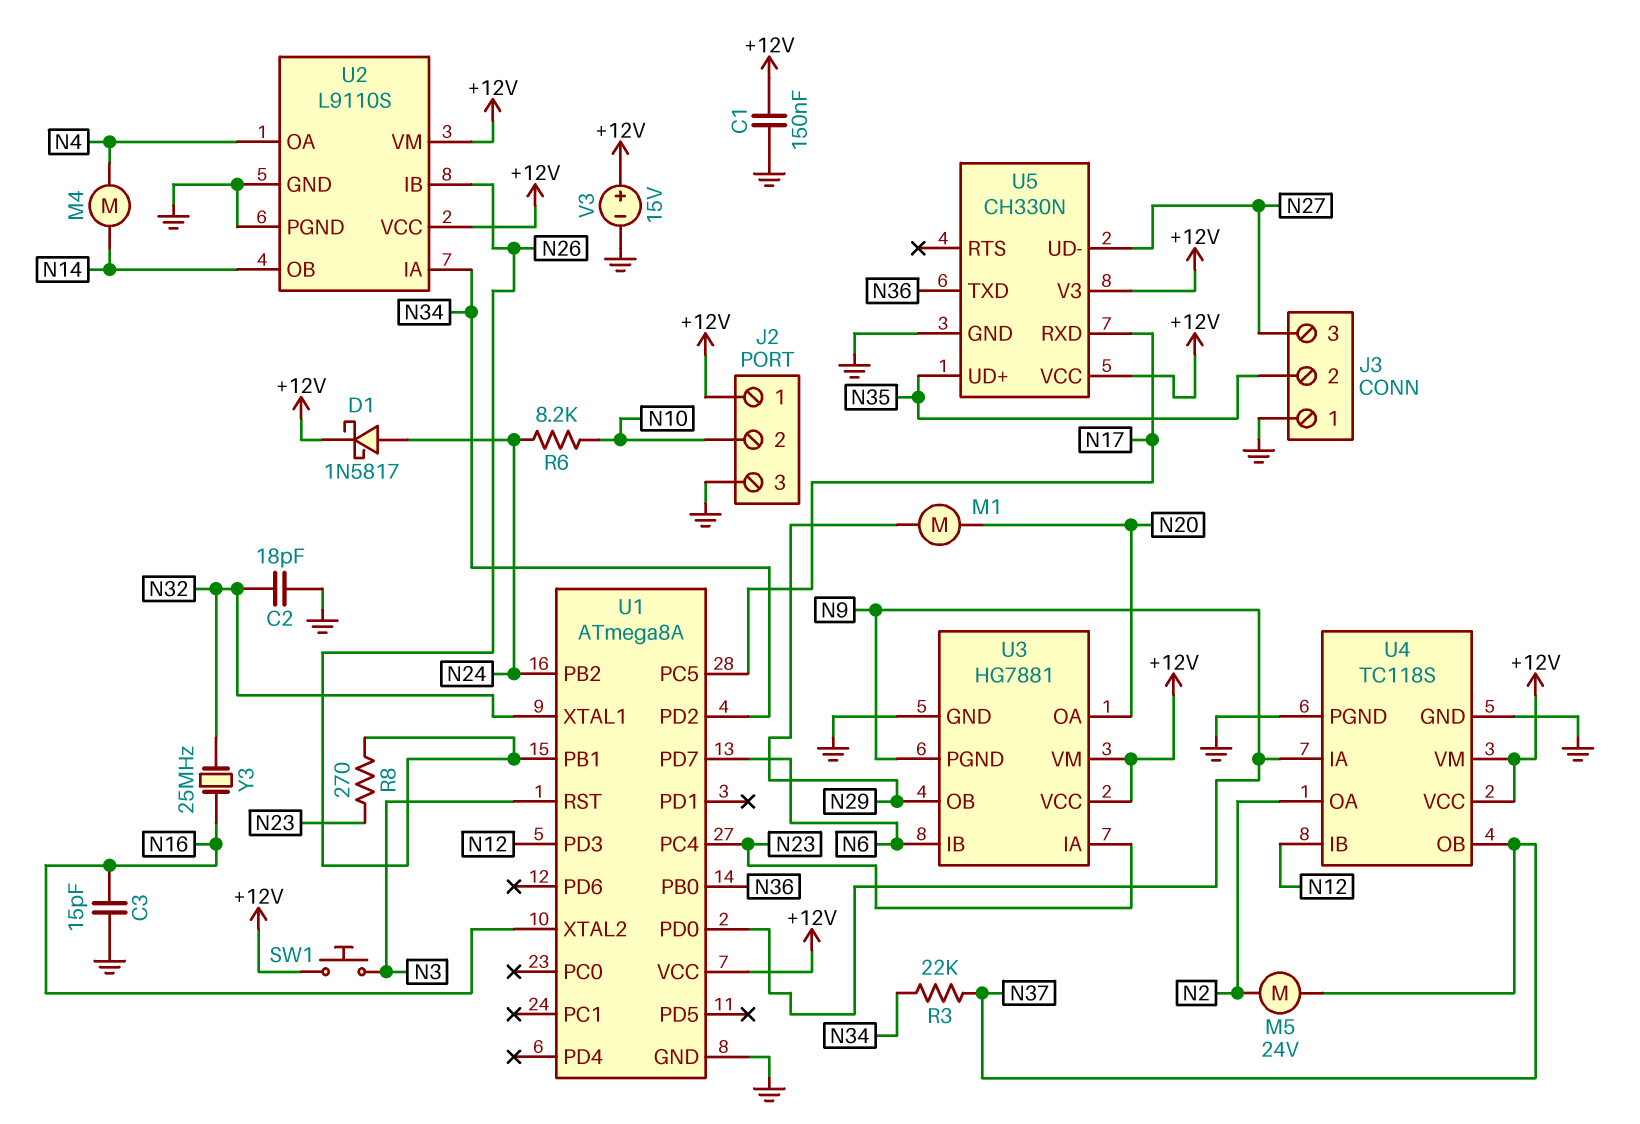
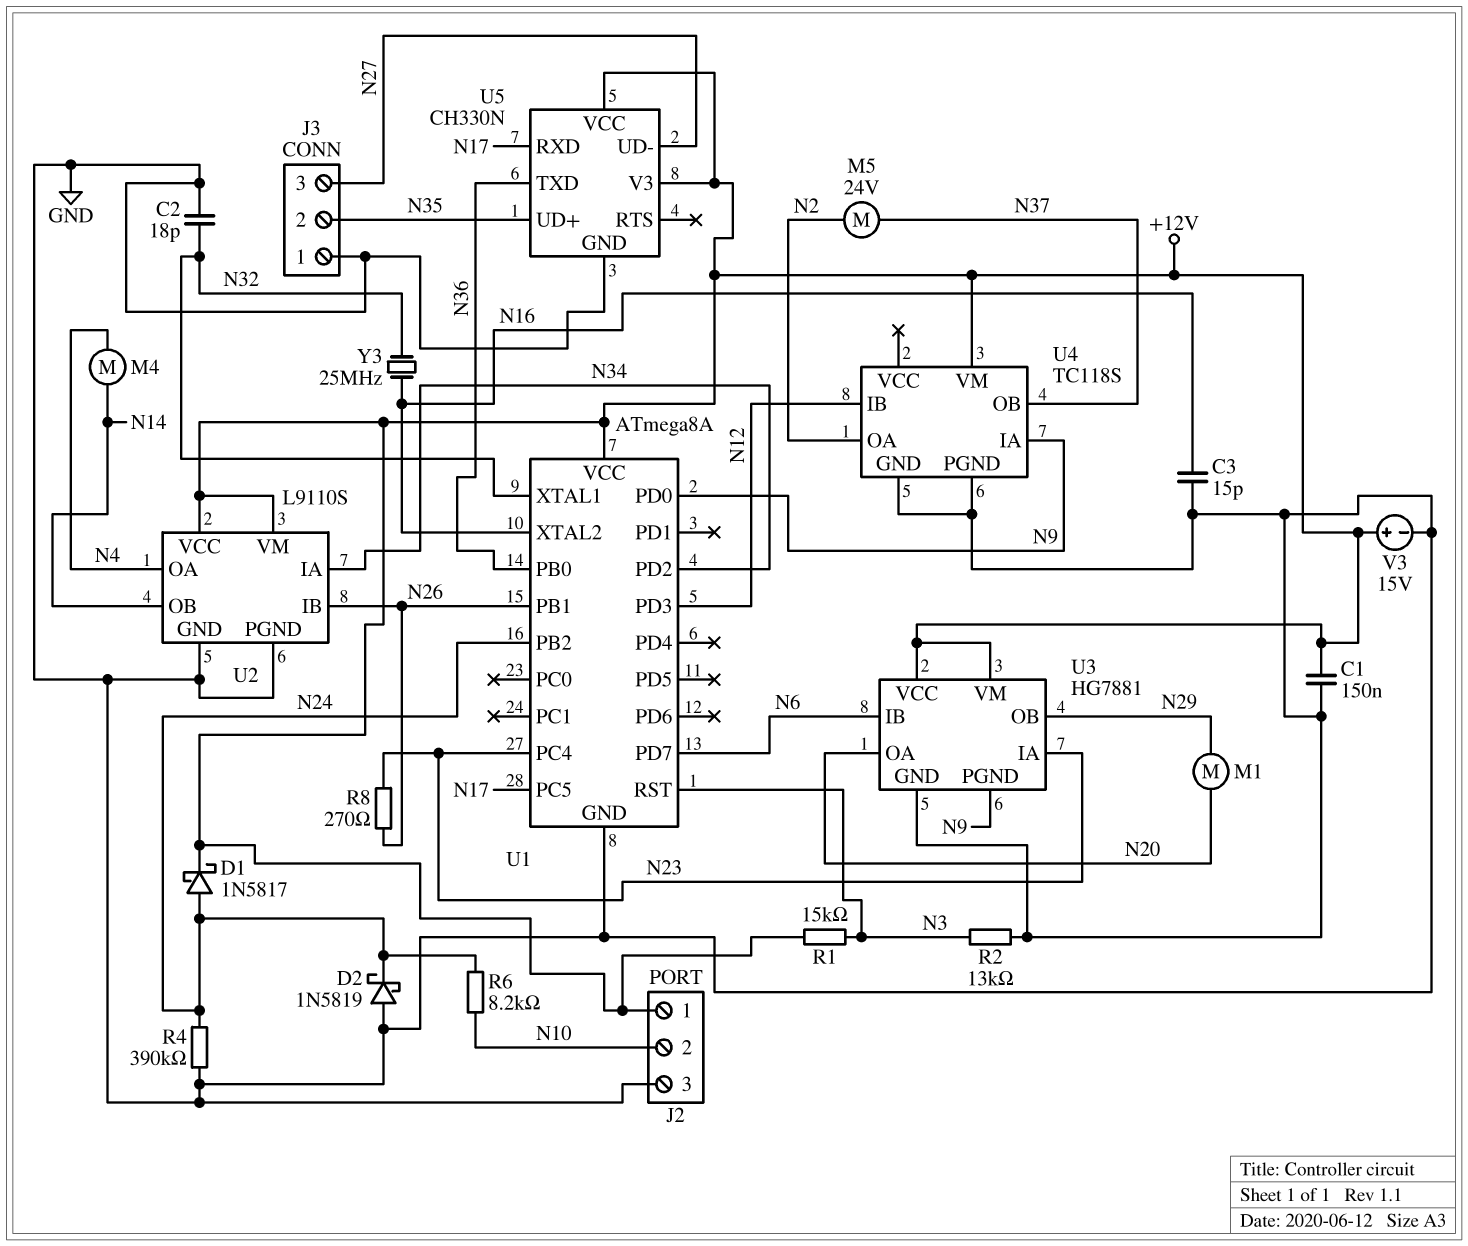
D2: none -> schottky 1N5819 (A GND, K N24)
R1: none -> 15k (+12V, N3)
R2: none -> 13k (GND, N3)
R3: 22k (N34, N37) -> none
R4: none -> 390k (GND, N24)
SW1: button (+12V, N3) -> none
U4 pin VCC: +12V -> none

